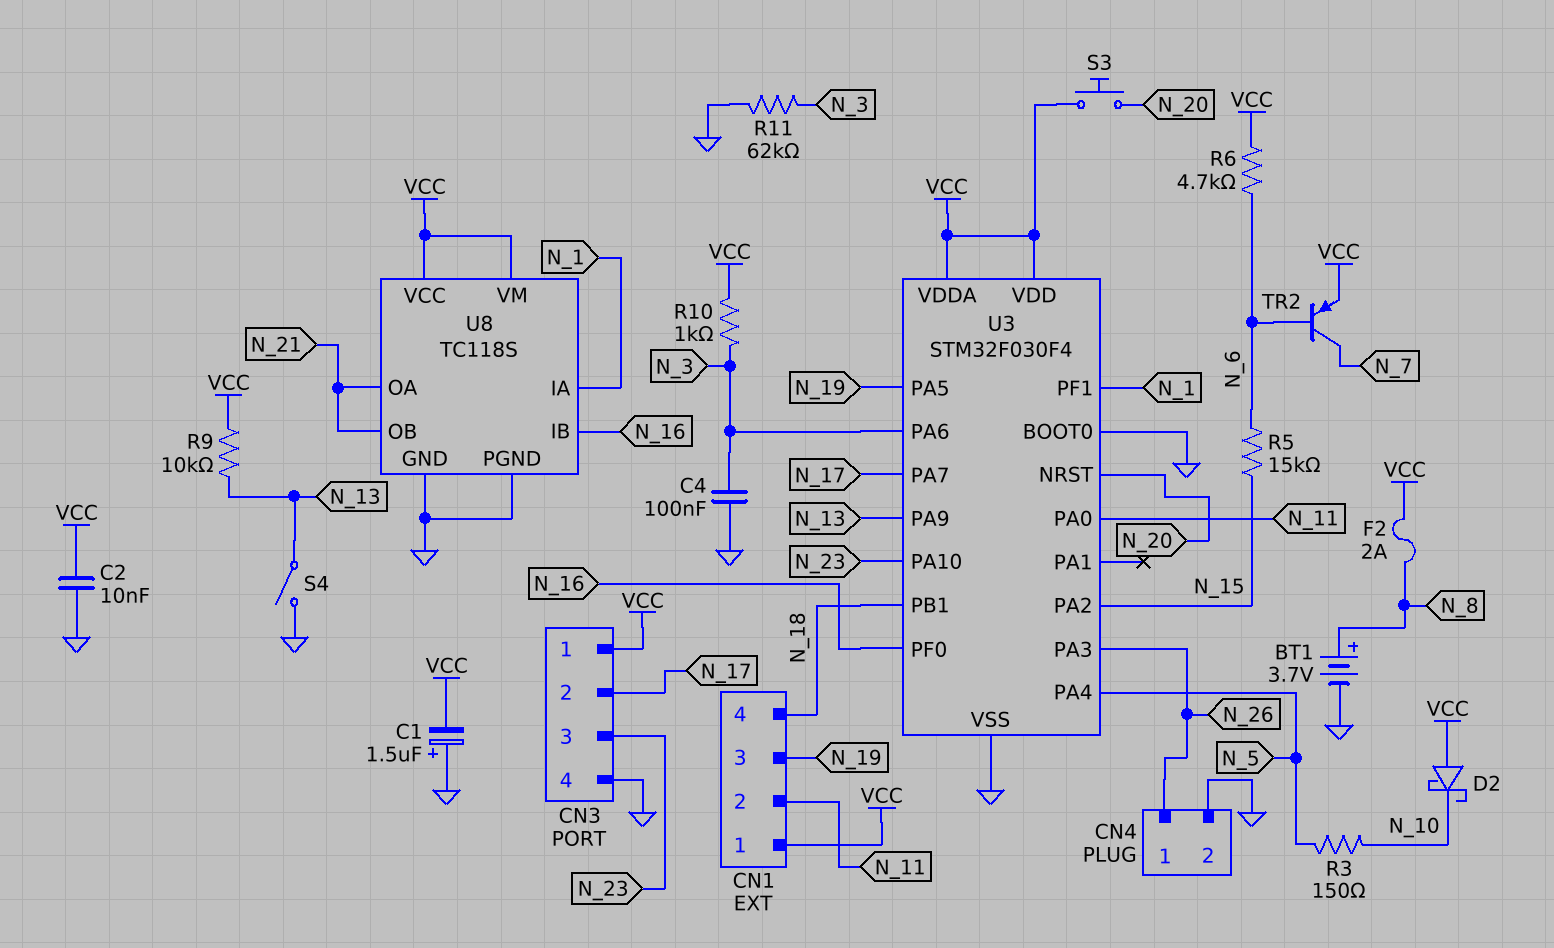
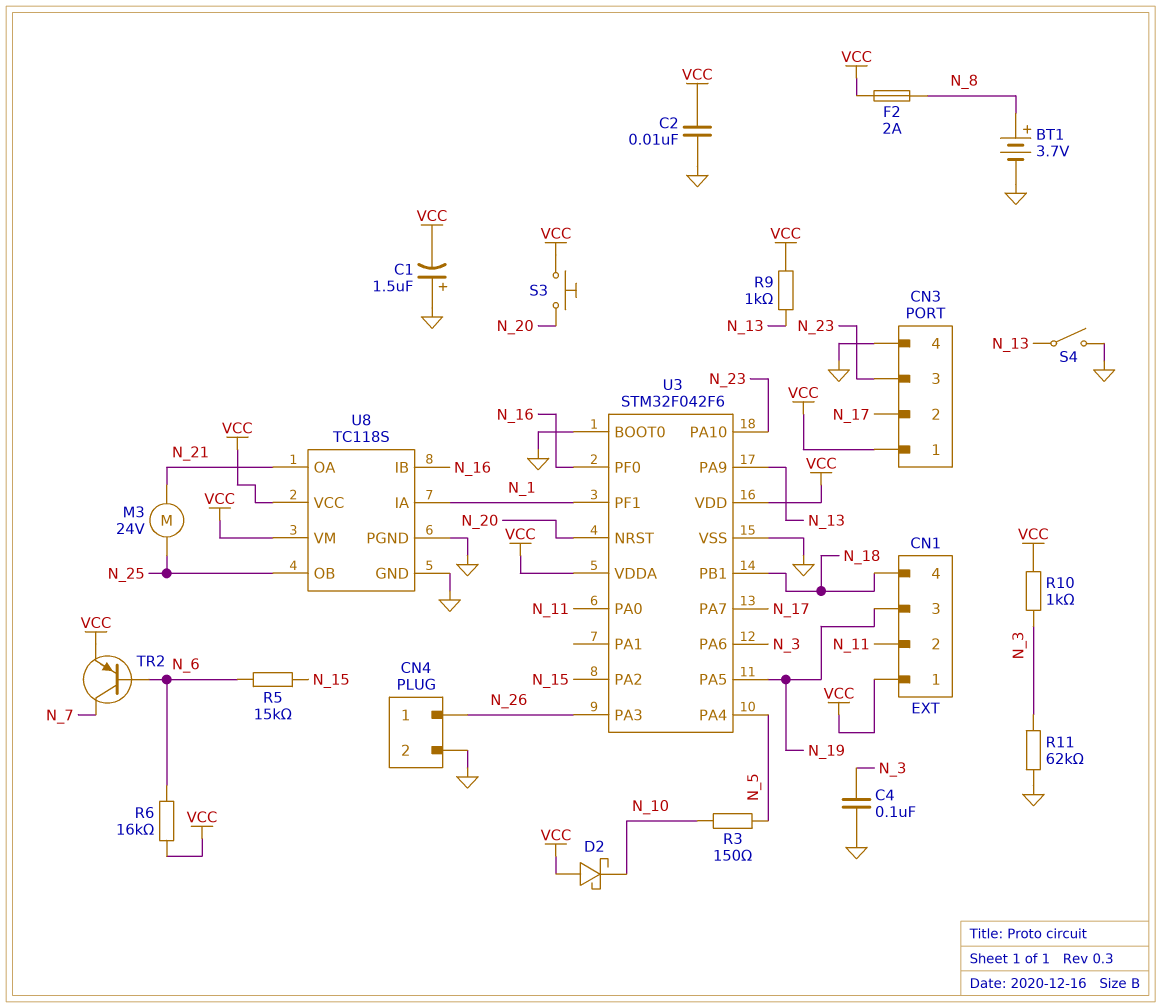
M3: none -> motor 24V (N_21, N_25)
R6: 4.7k (N_6, VCC) -> 16k (N_6, VCC)
R9: 10k (N_13, VCC) -> 1k (N_13, VCC)
U3: STM32F030F4 -> STM32F042F6
U8 pin OB: N_21 -> N_25

